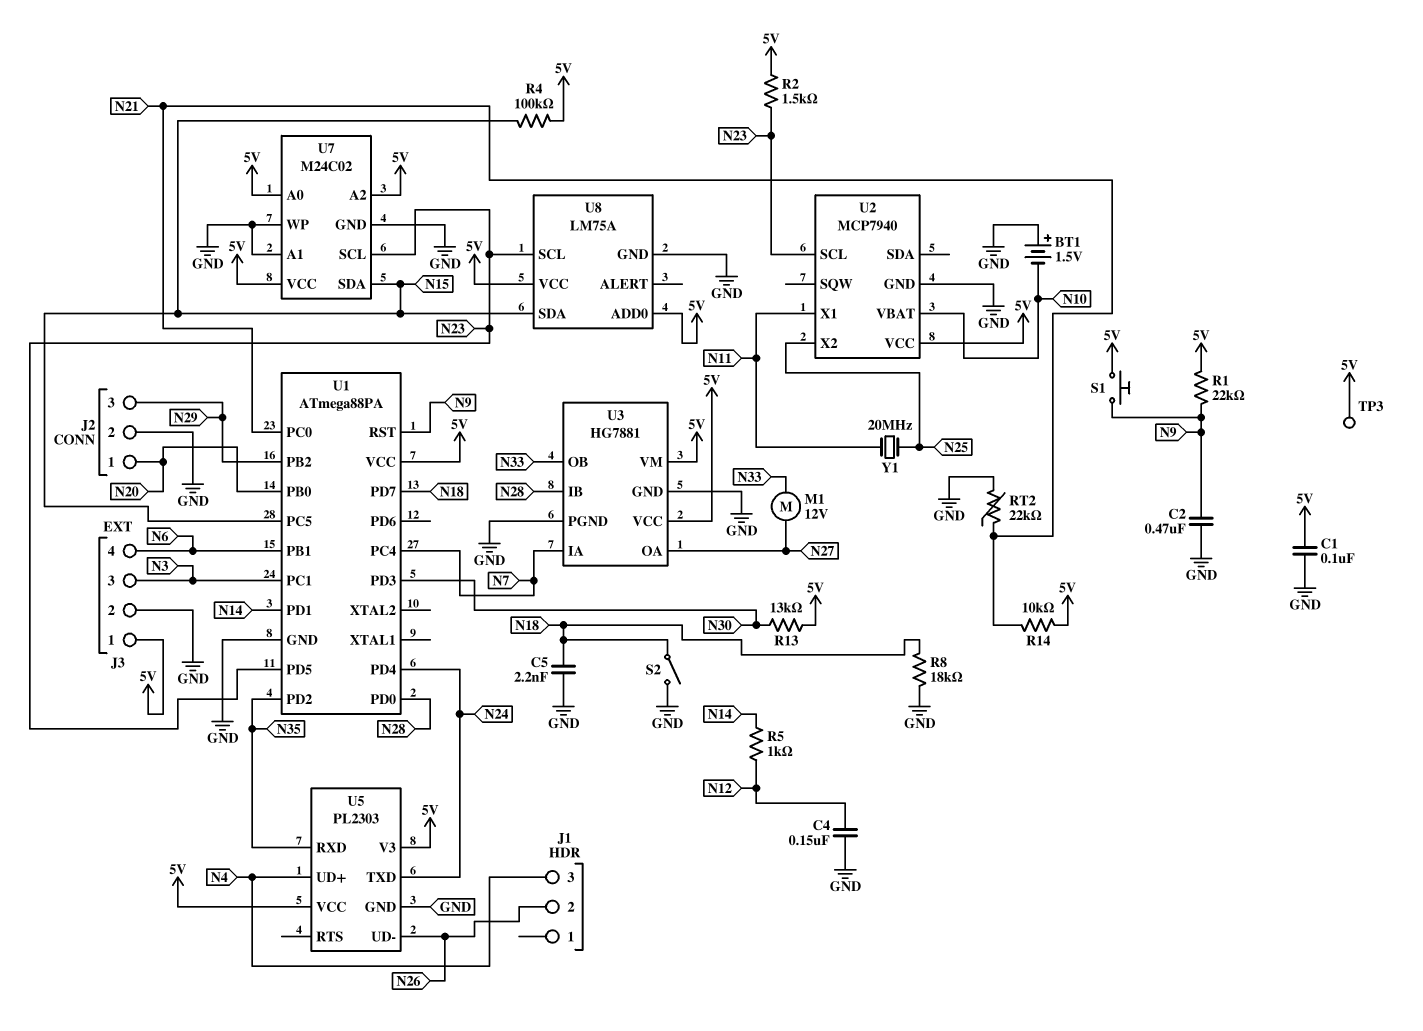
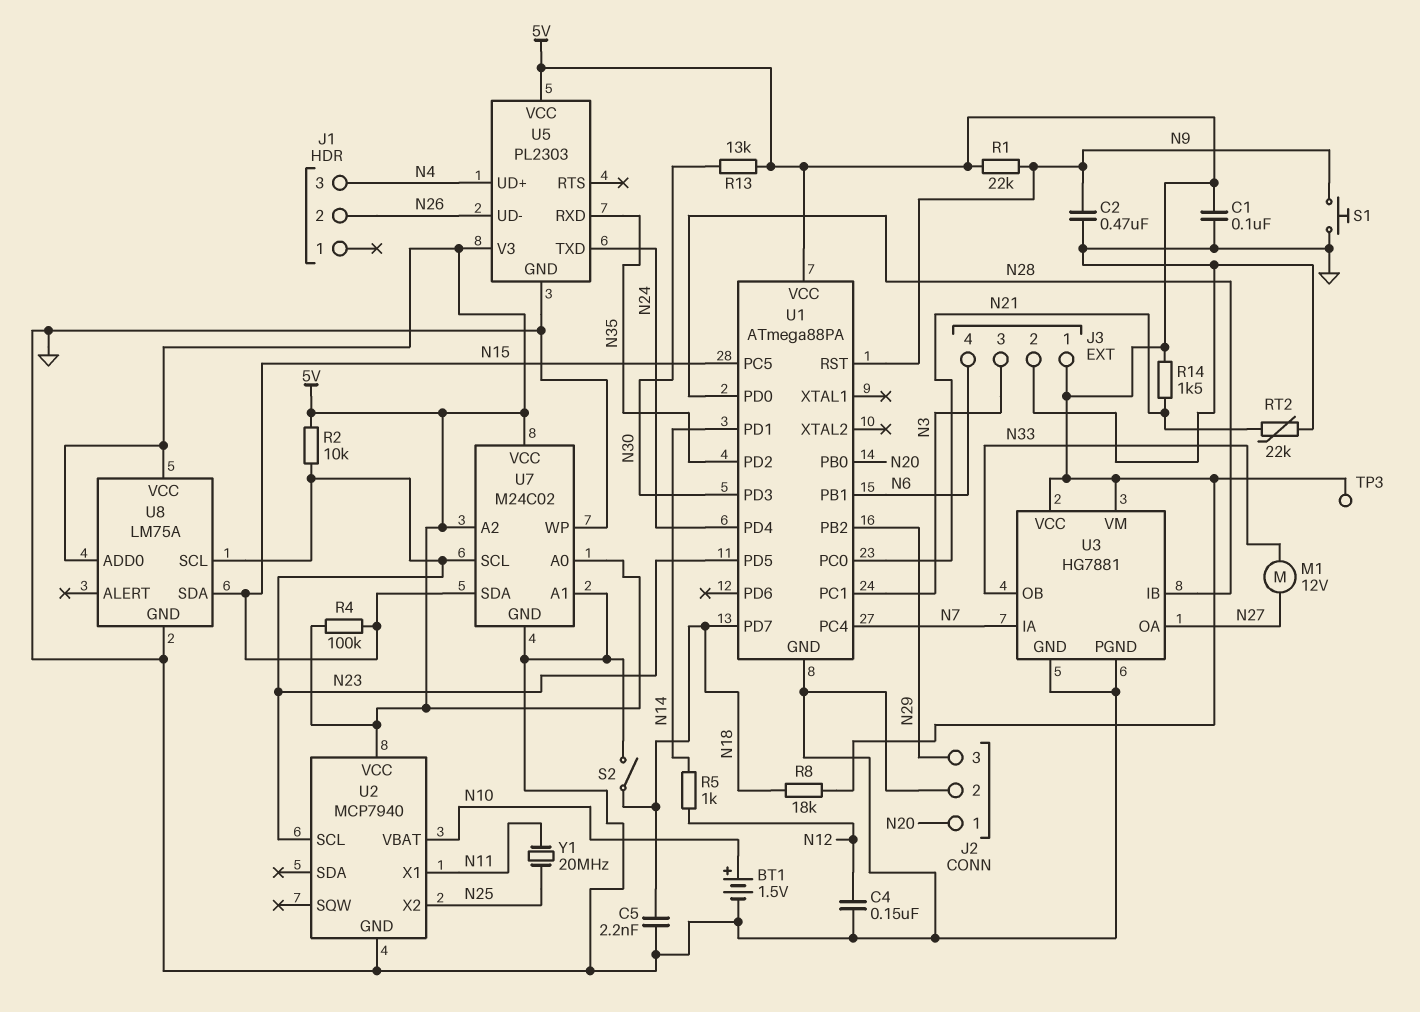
BT1: 1.5V (plus GND, minus N10) -> 1.5V (plus N10, minus GND)
R2: 1.5k (5V, N23) -> 10k (5V, N23)
R8: 18k (GND, N18) -> 18k (5V, N18)
R14: 10k (5V, N21) -> 1.5k (5V, N21)
S1: button (5V, N9) -> button (GND, N9)

